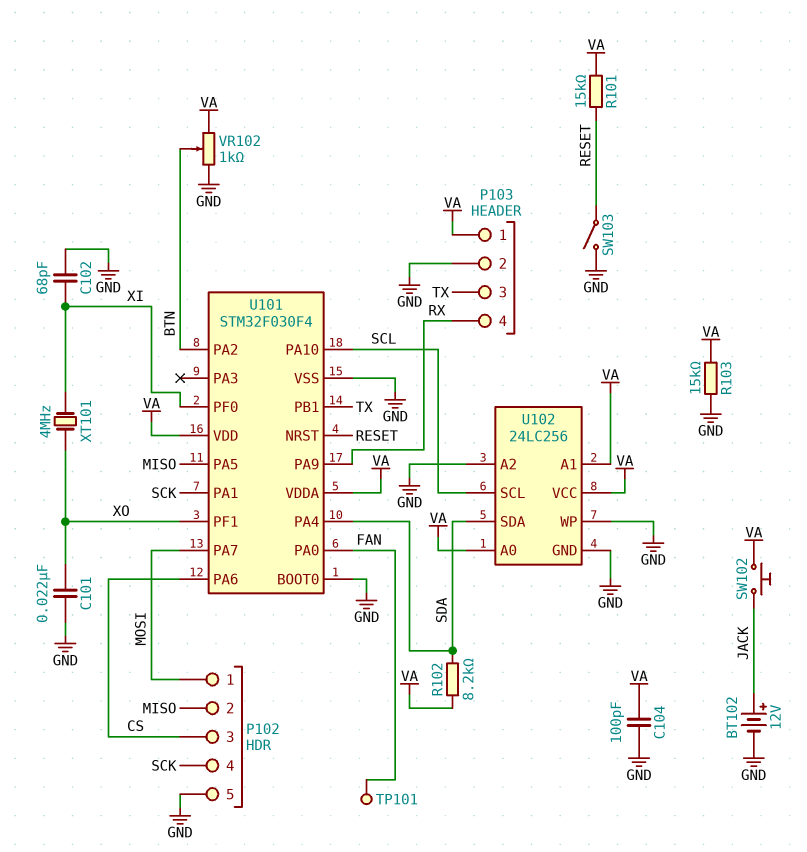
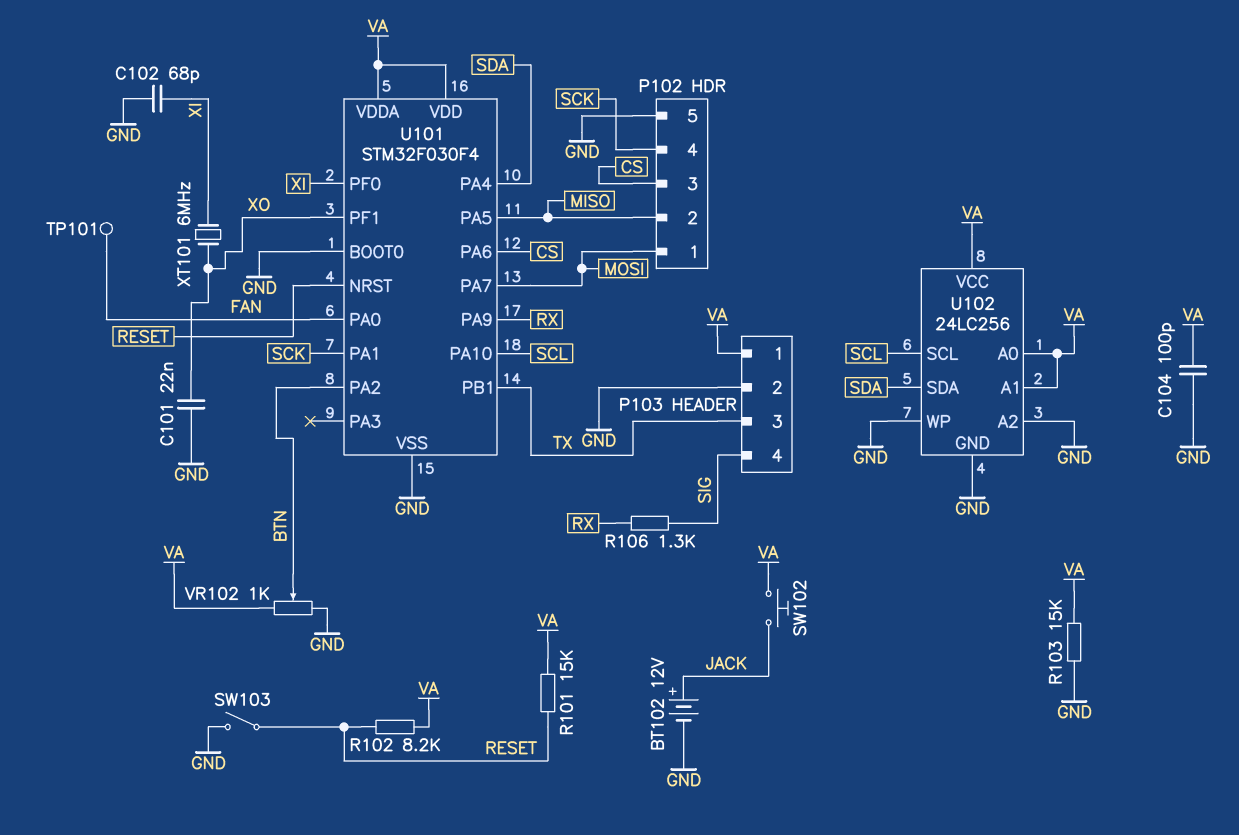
P103 pin 4: RX -> SIG
R102: 8.2k (SDA, VA) -> 8.2k (RESET, VA)
R106: none -> 1.3k (RX, SIG)
XT101: 4MHz (XI, XO) -> 6MHz (XI, XO)

